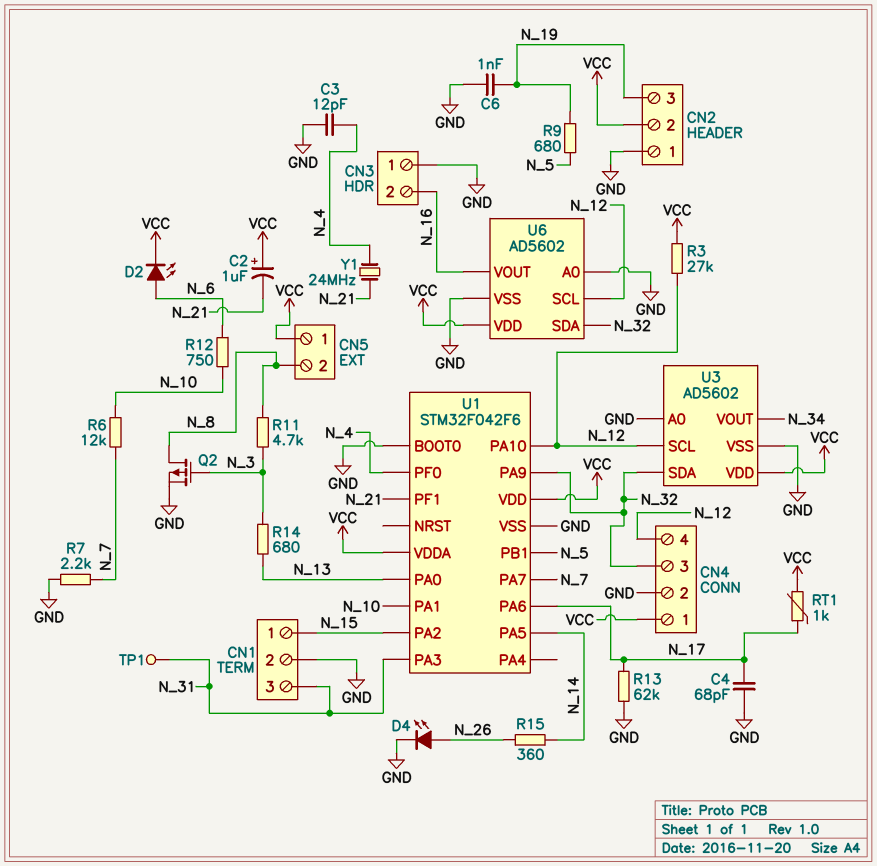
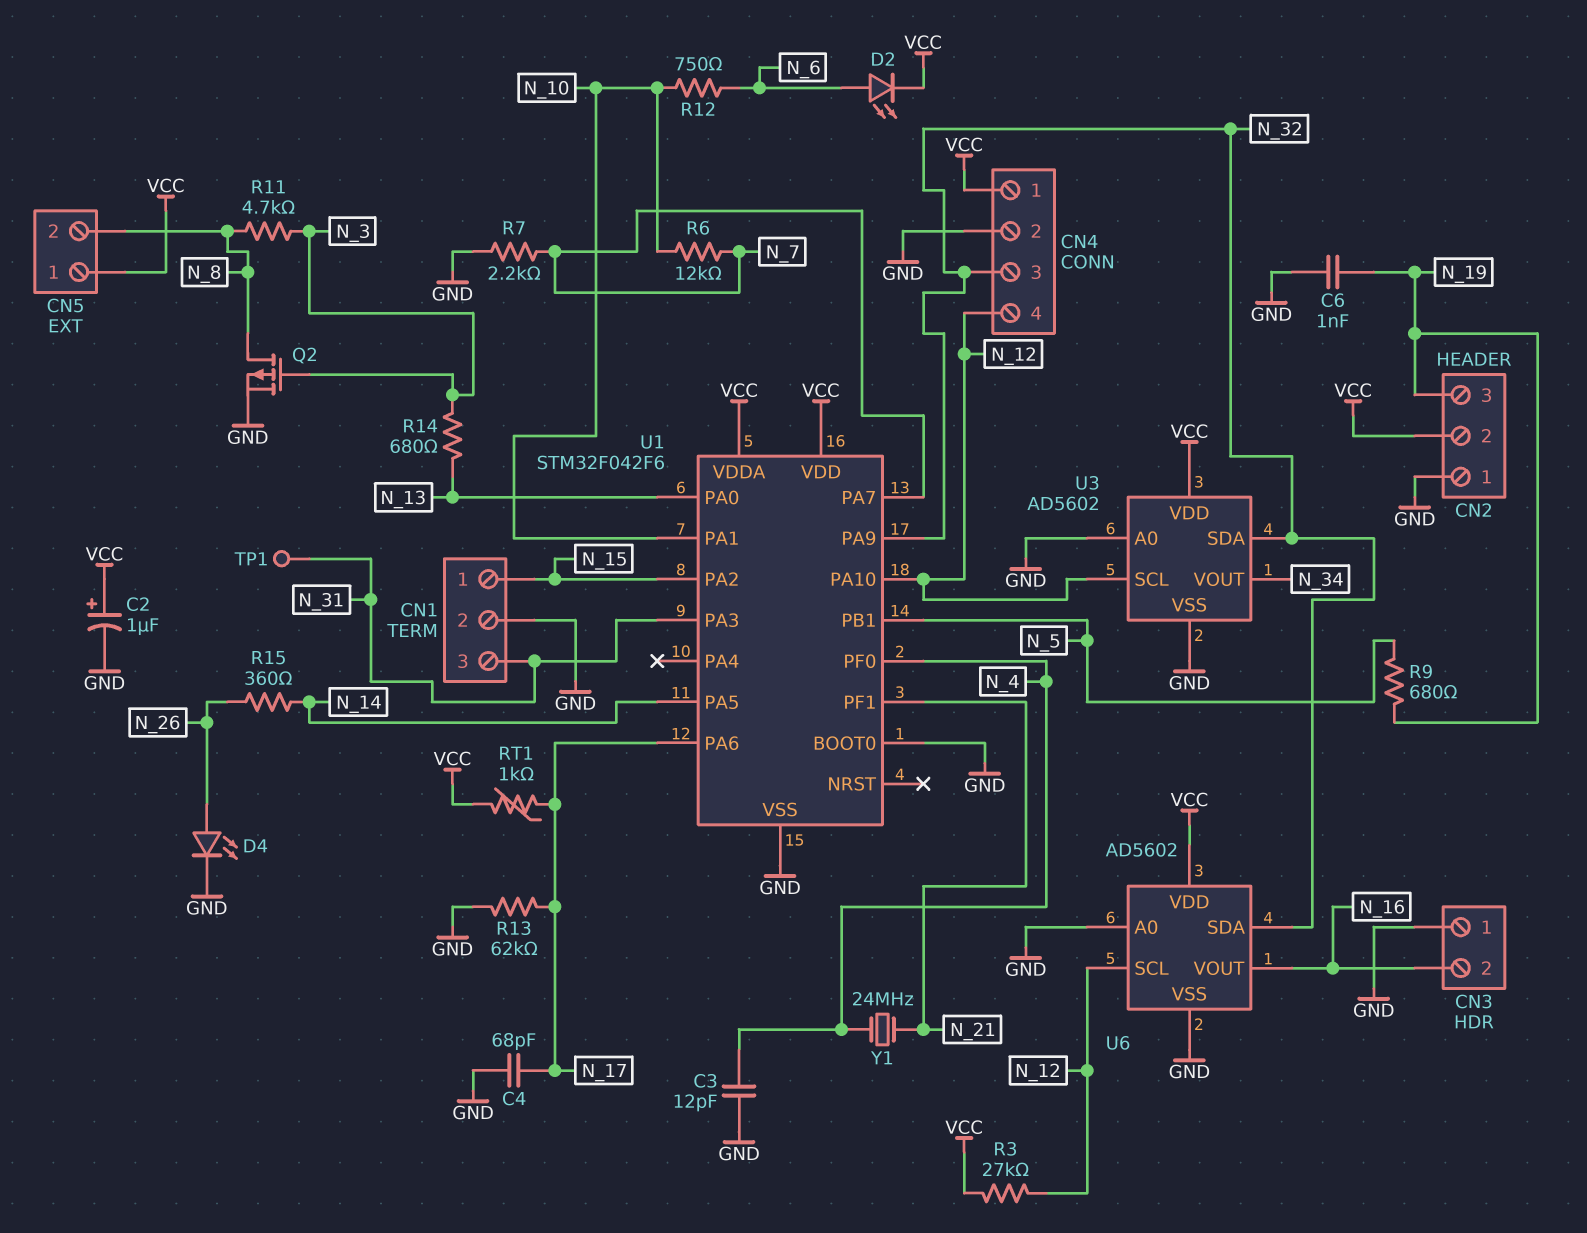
C2: 1uF (plus VCC, minus N_21) -> 1uF (plus VCC, minus GND)

